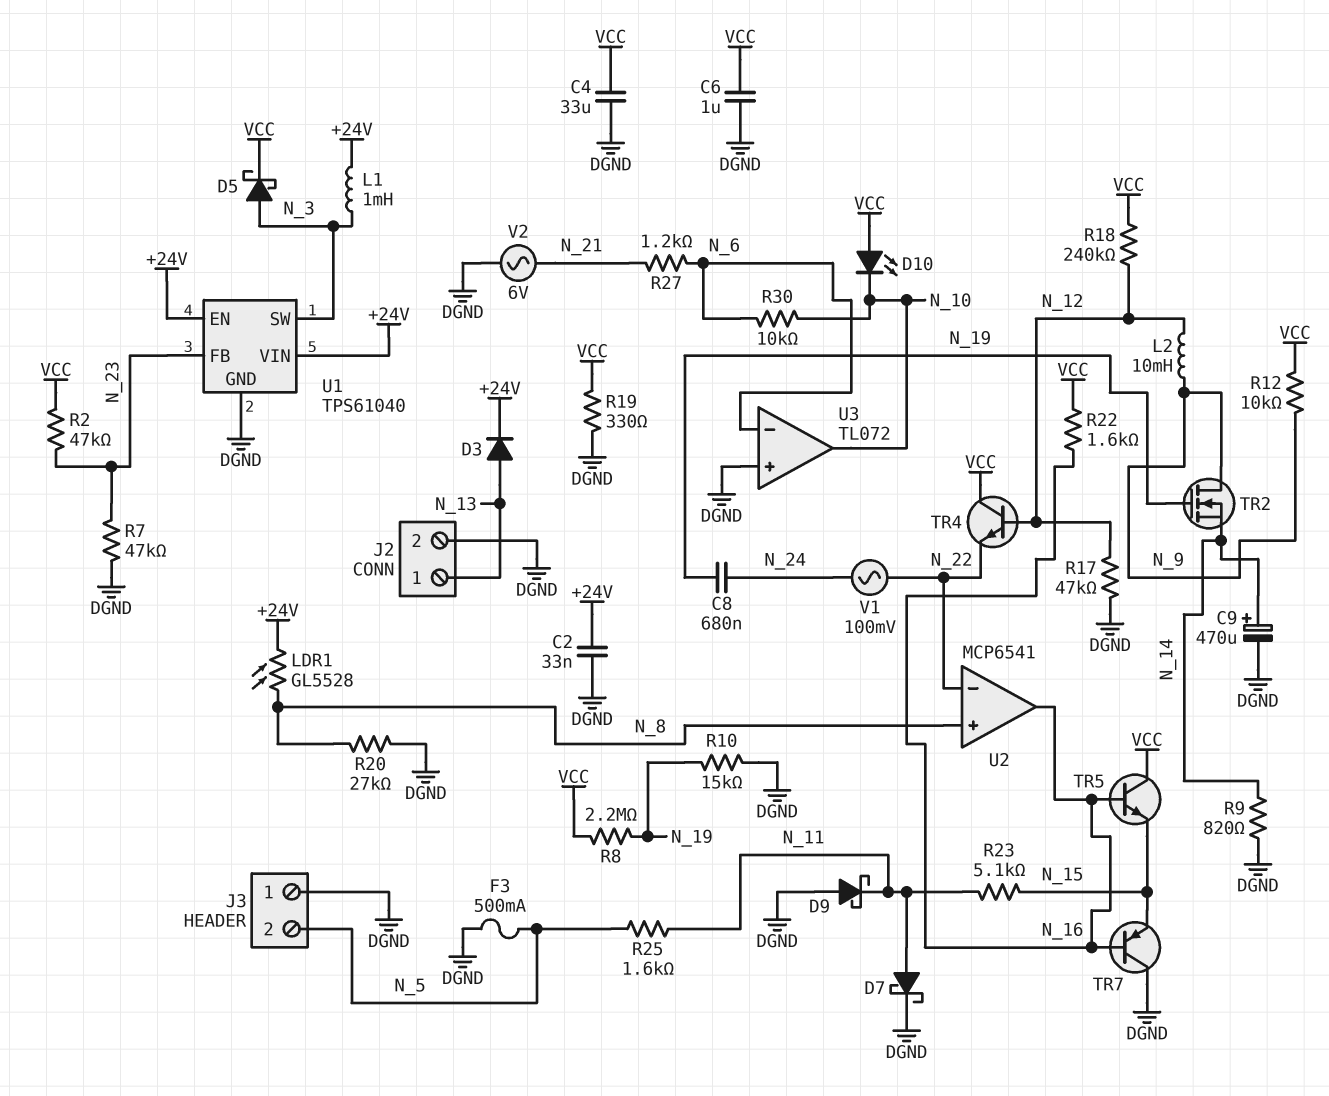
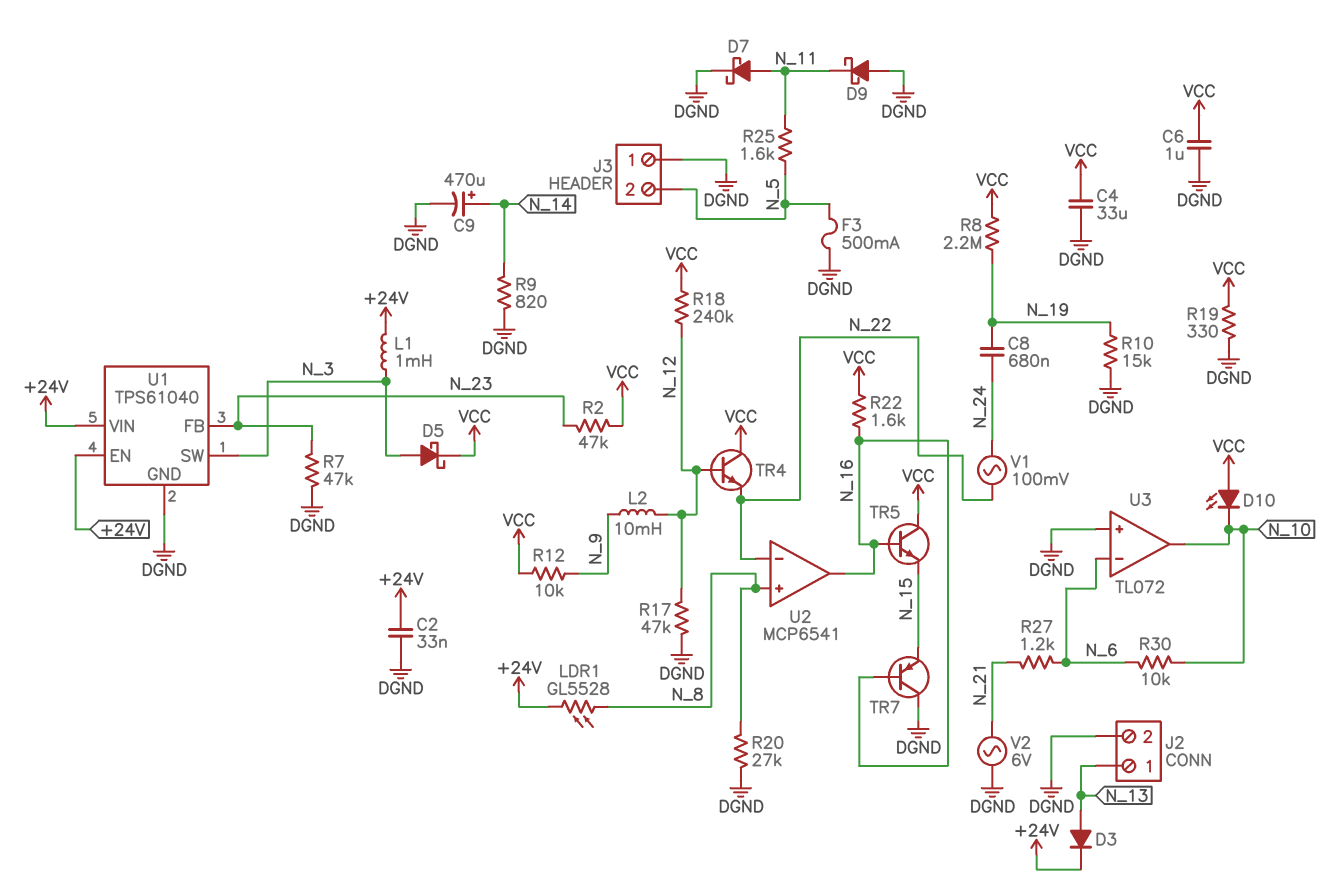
R23: 5.1k (N_11, N_15) -> none
TR2: NMOS (G N_19, D N_9, S N_14) -> none

